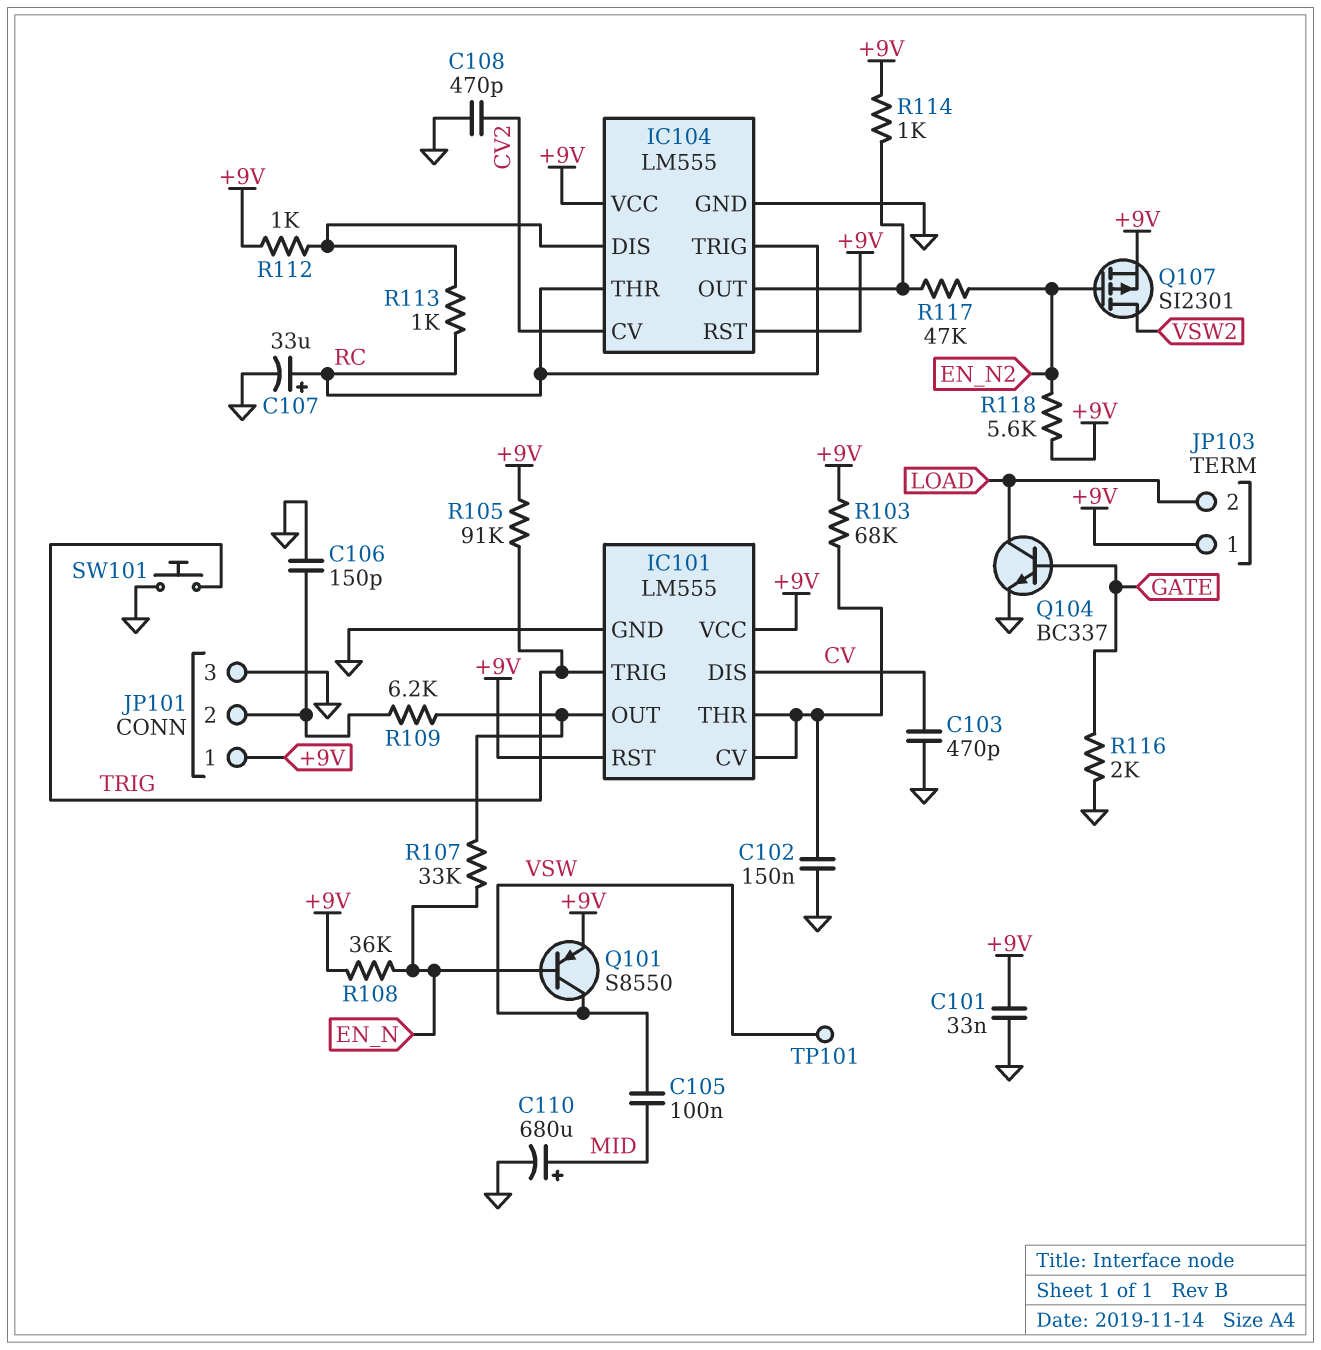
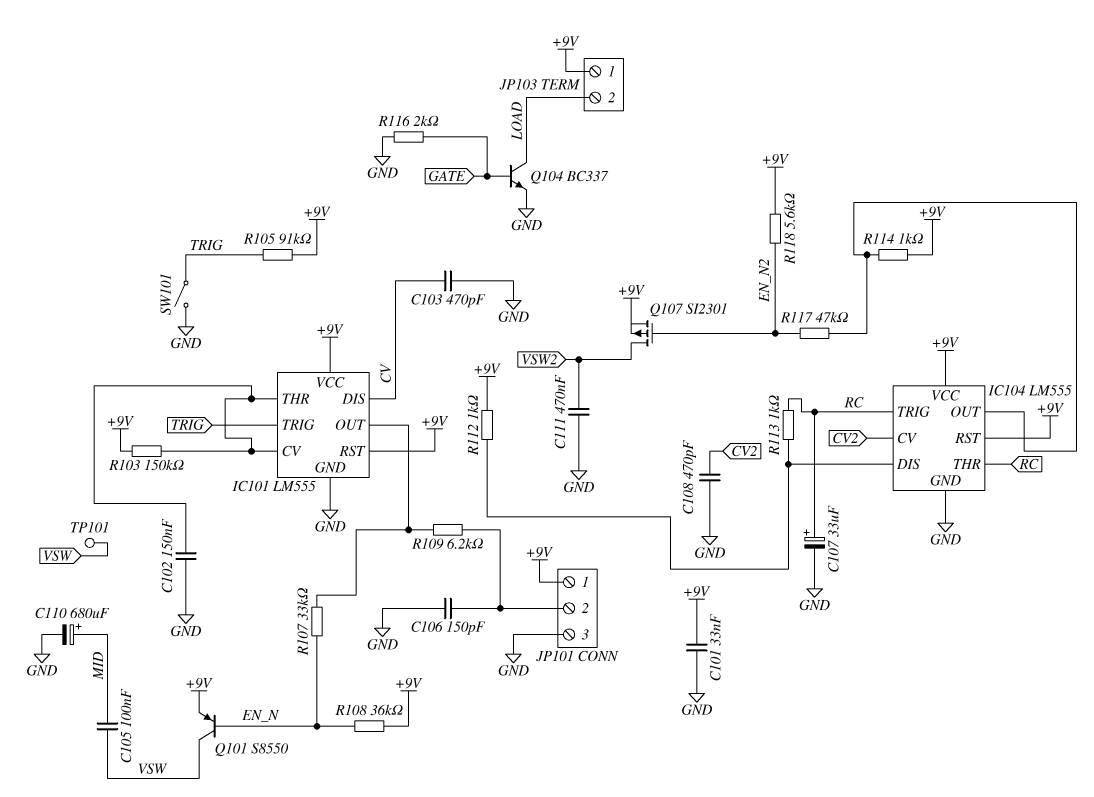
C111: none -> 470nF (GND, VSW2)
R103: 68k (+9V, IC101/CV) -> 150k (+9V, IC101/CV)
SW101: button (GND, TRIG) -> switch (GND, TRIG)

